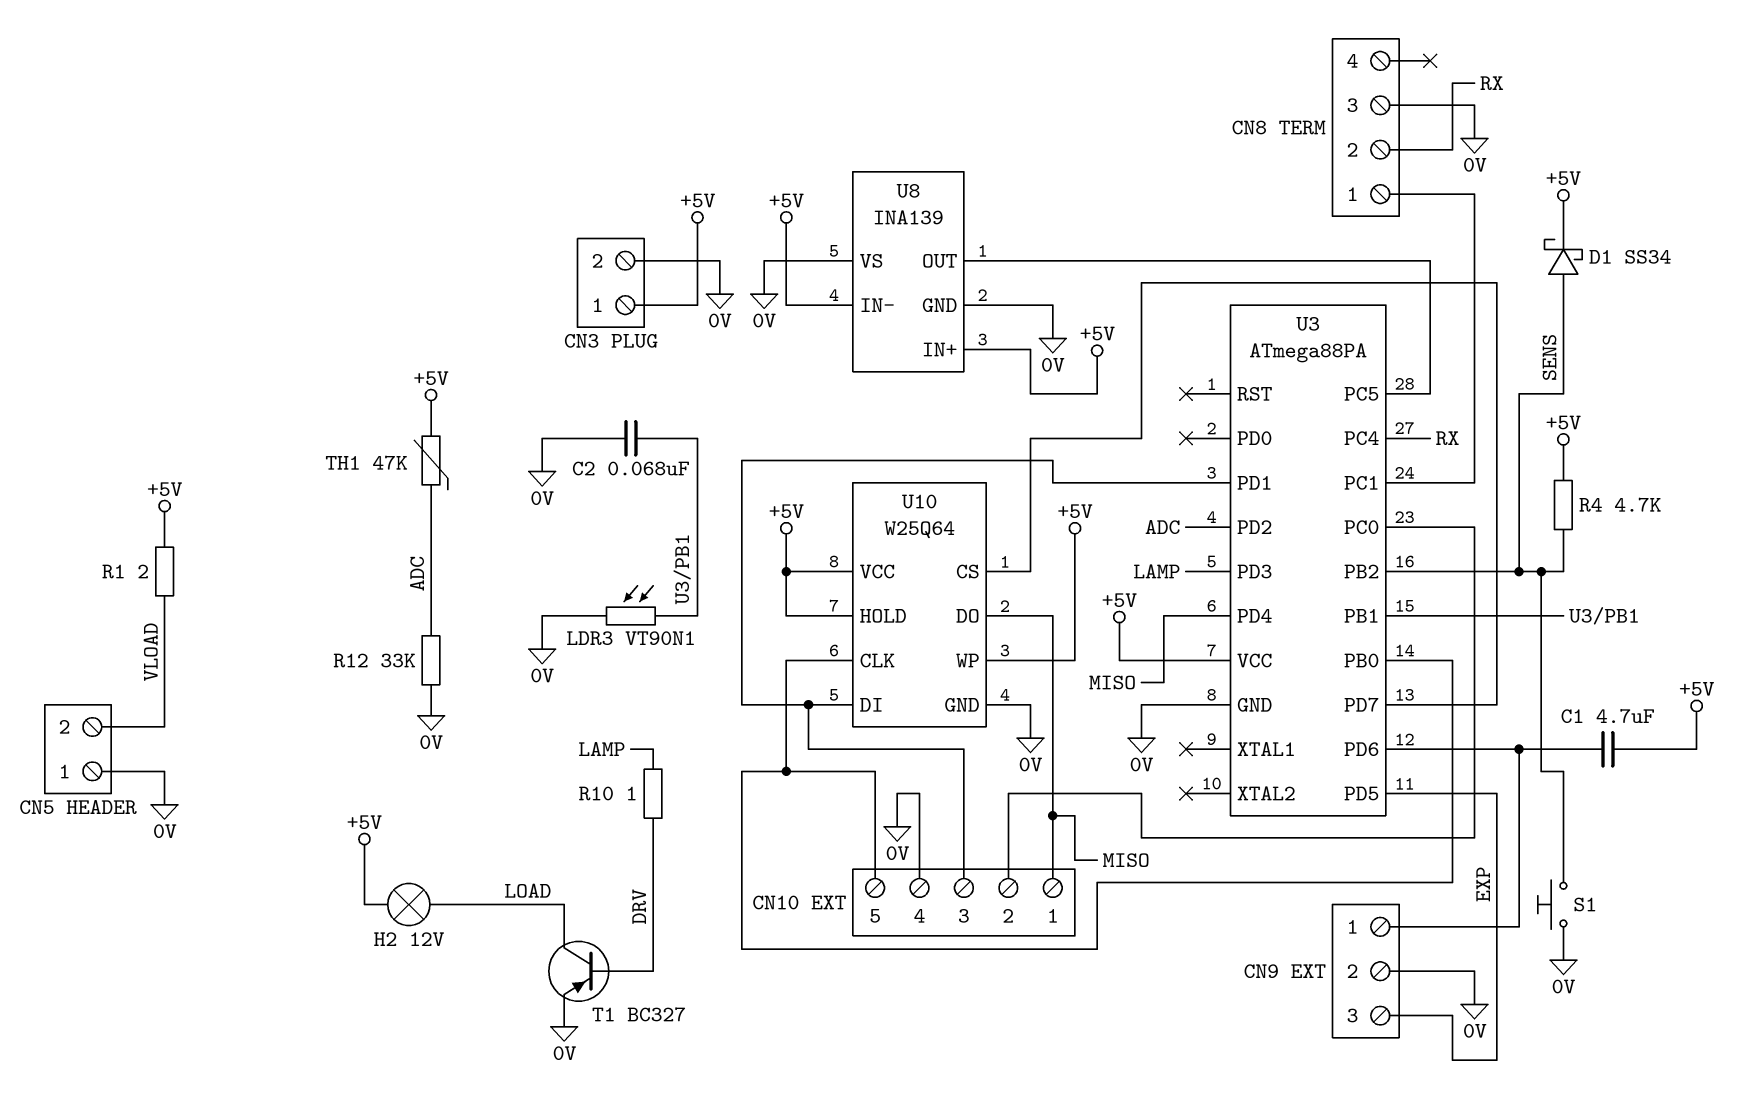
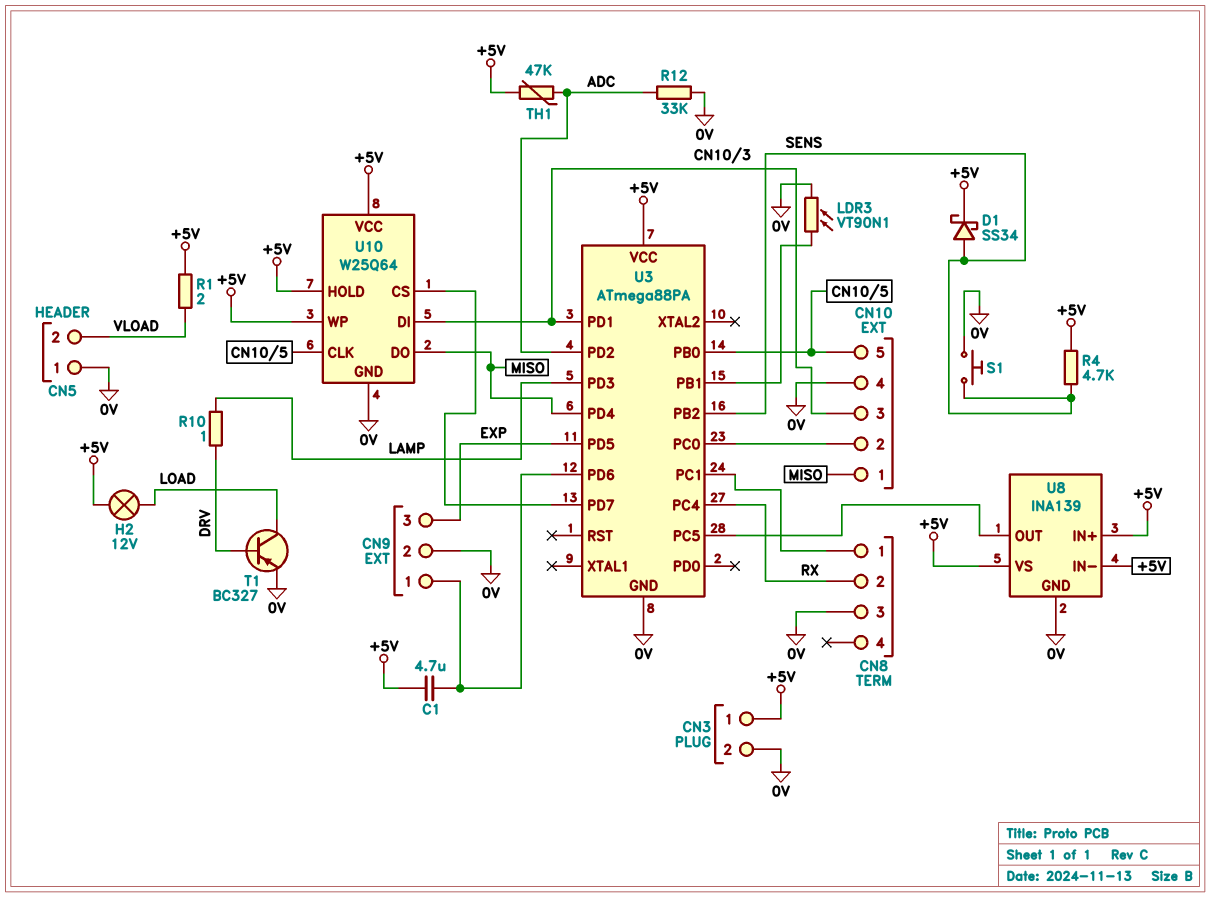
C2: 68nF (0V, U3/PB1) -> none
U8 pin VS: 0V -> +5V

